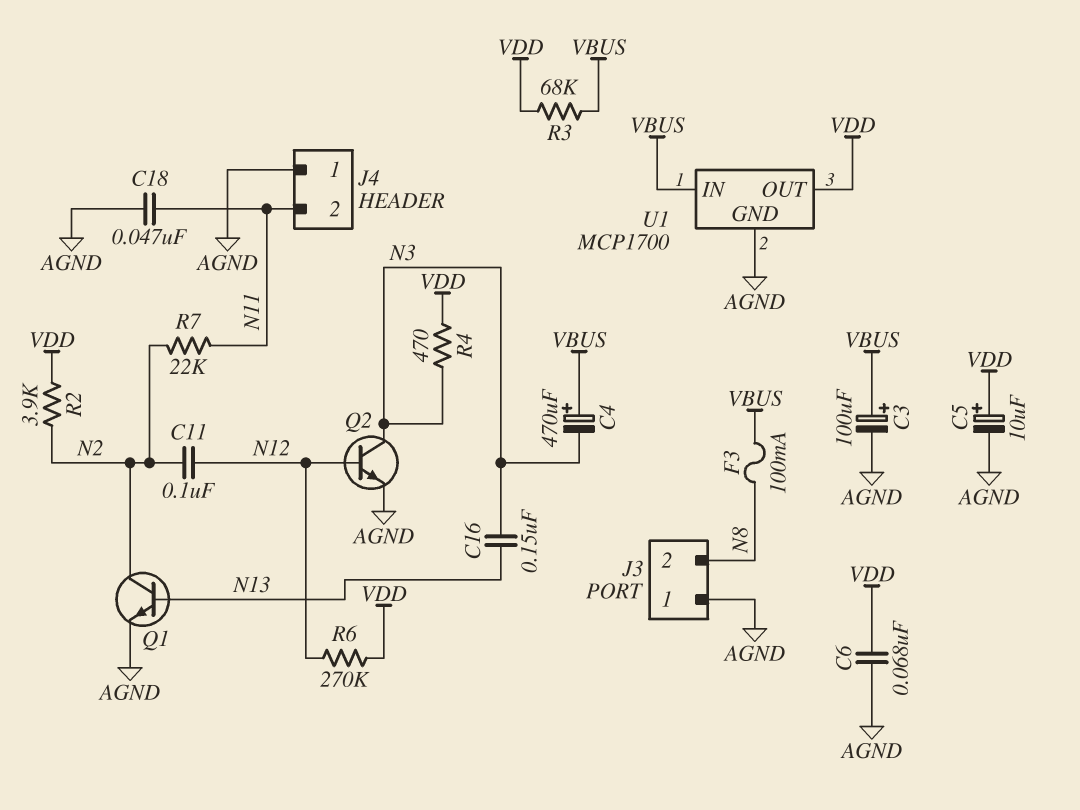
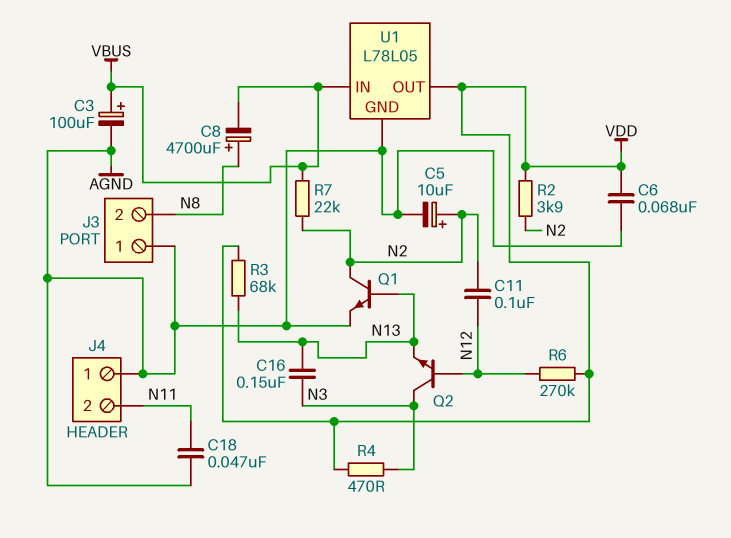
C4: 470uF (plus VBUS, minus N3) -> none
C5: 10uF (plus VDD, minus AGND) -> 10uF (plus N2, minus AGND)
C8: none -> 4700uF (plus N8, minus VBUS)
F3: 100mA (N8, VBUS) -> none
Q2: NPN (B N12, C N3, E AGND) -> NPN (B N12, C N3, E N13)
R3: 68k (VBUS, VDD) -> 68k (N13, VDD)
R7: 22k (N2, N11) -> 22k (N2, VBUS)
U1: MCP1700 -> L78L05

